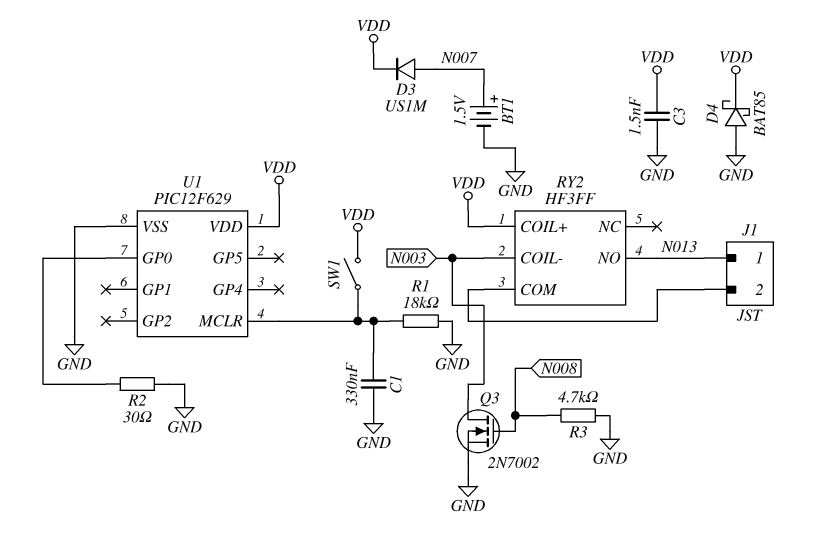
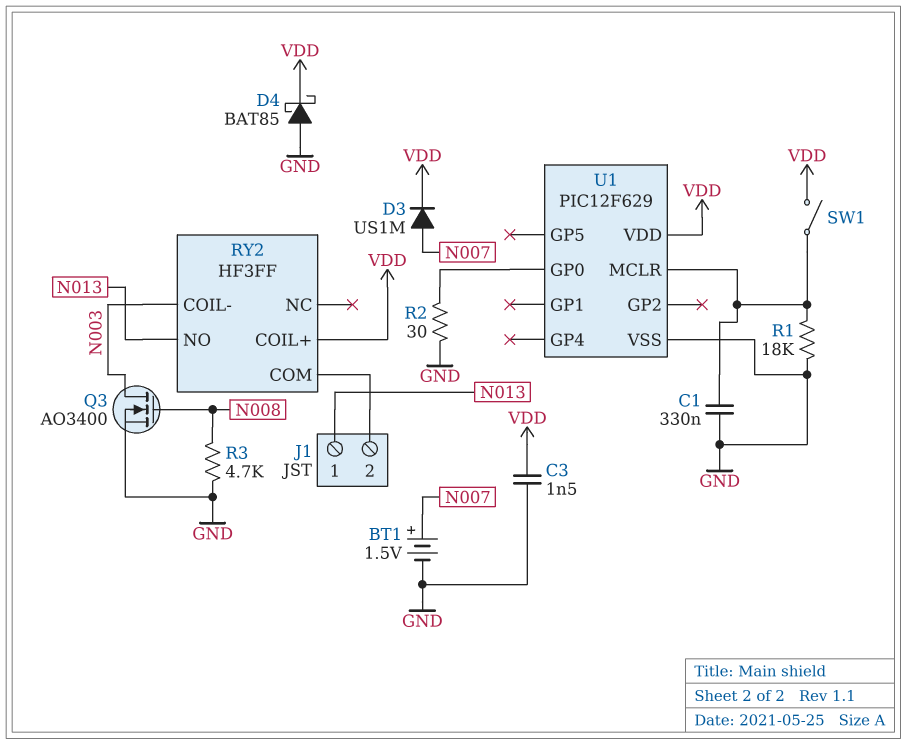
Q3: NMOS 2N7002 (G N008, D N003, S GND) -> NMOS AO3400 (G N008, D N003, S GND)

